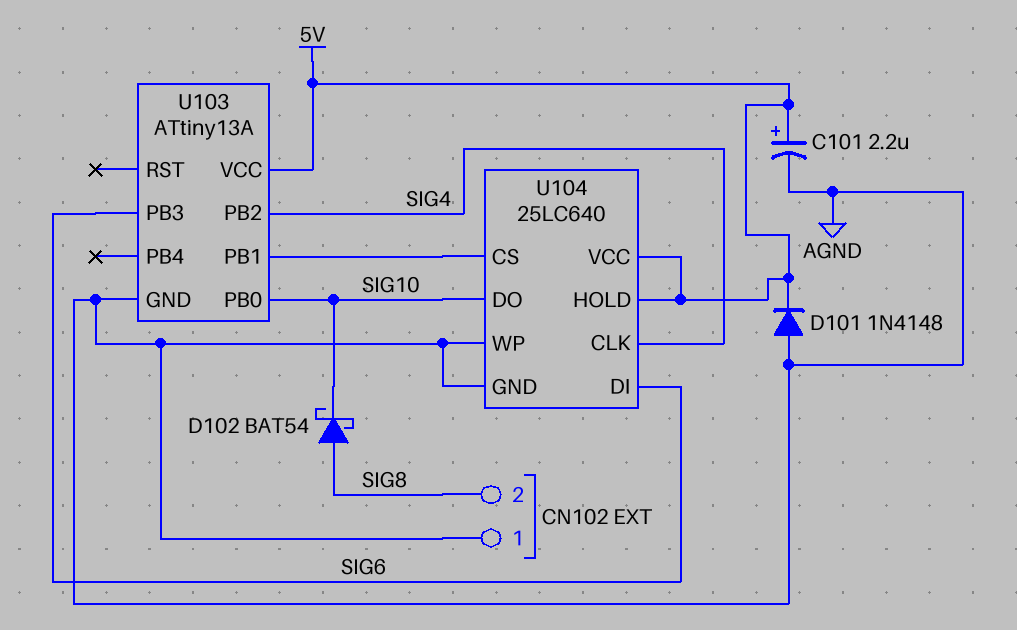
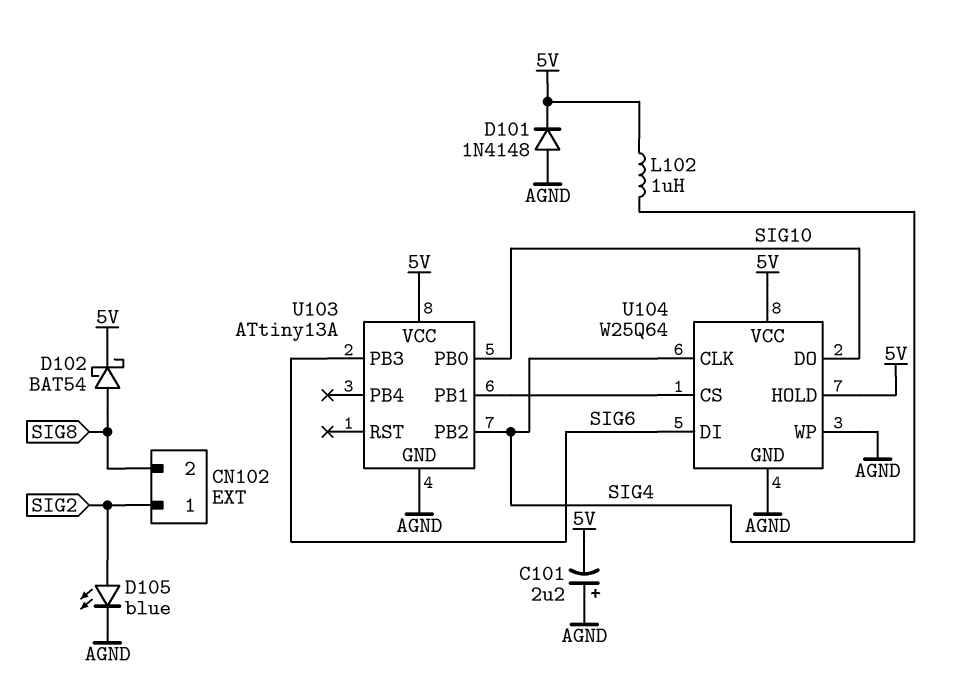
C101: 2.2uF (plus 5V, minus AGND) -> 2.2uF (plus AGND, minus 5V)
CN102 pin 1: AGND -> SIG2
D102: schottky BAT54 (A SIG8, K SIG10) -> schottky BAT54 (A SIG8, K 5V)
D105: none -> LED blue (A SIG2, K AGND)
L102: none -> 1uH (5V, SIG4)
U104: 25LC640 -> W25Q64

